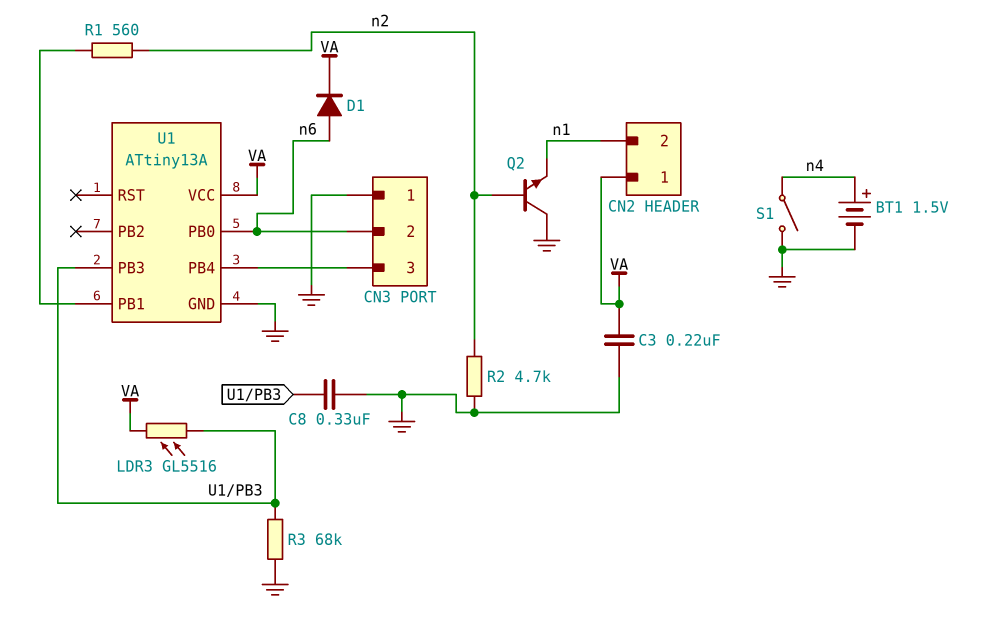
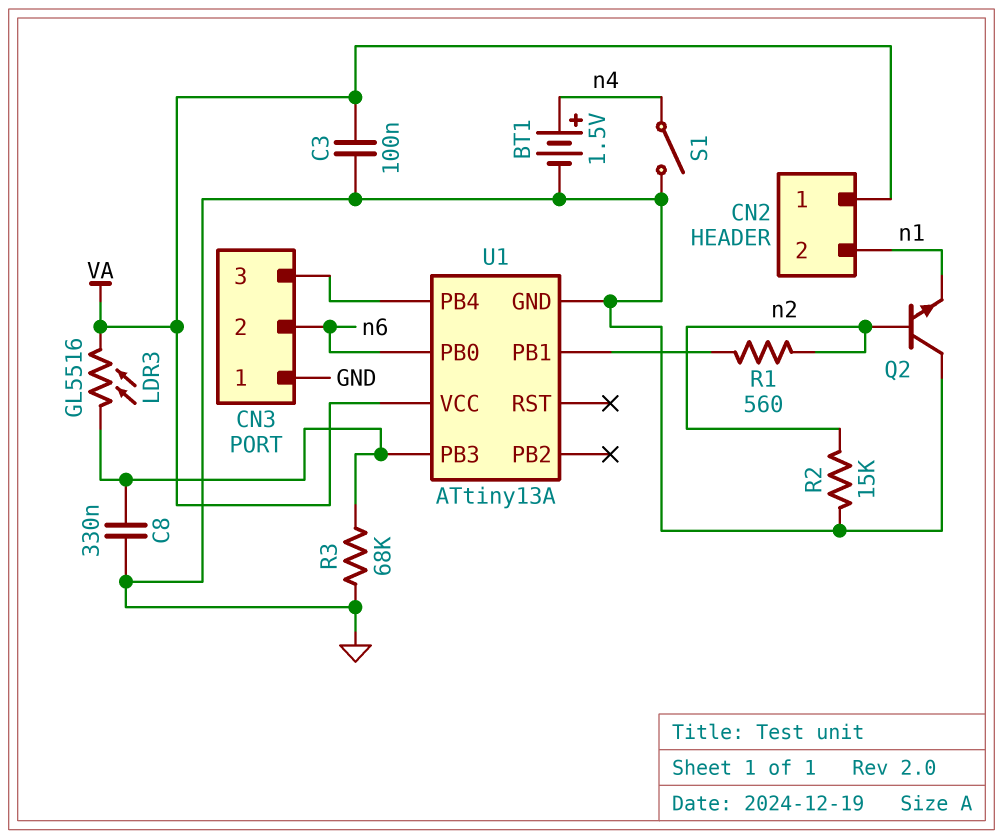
C3: 220nF (GND, VA) -> 100nF (GND, VA)
D1: diode (A n6, K VA) -> none
R2: 4.7k (GND, n2) -> 15k (GND, n2)

